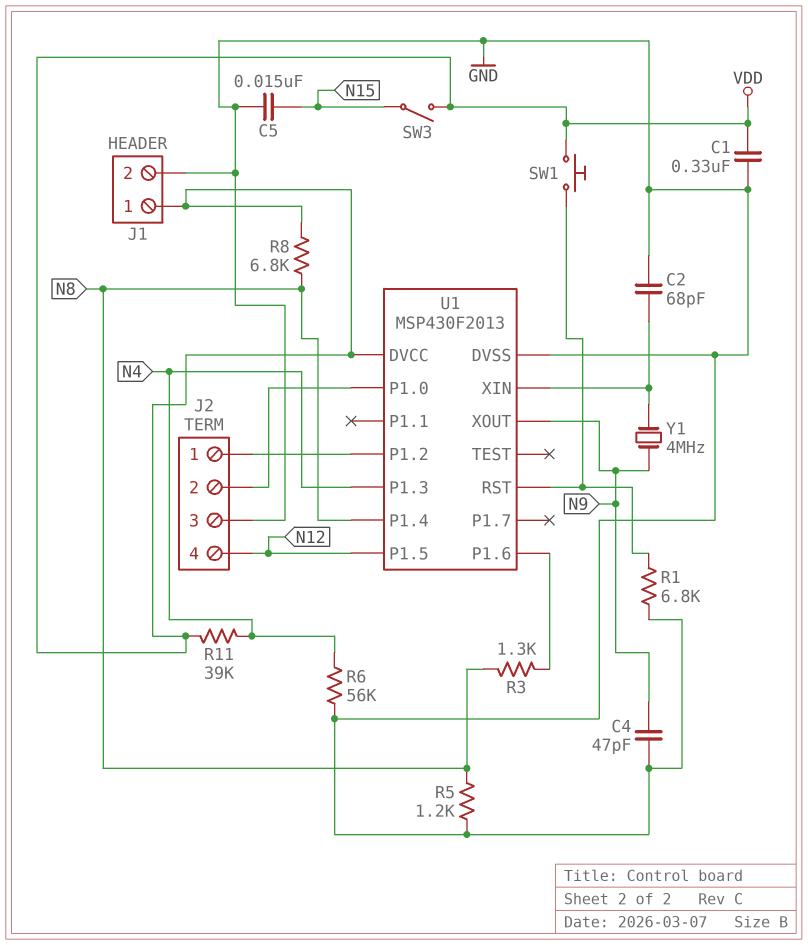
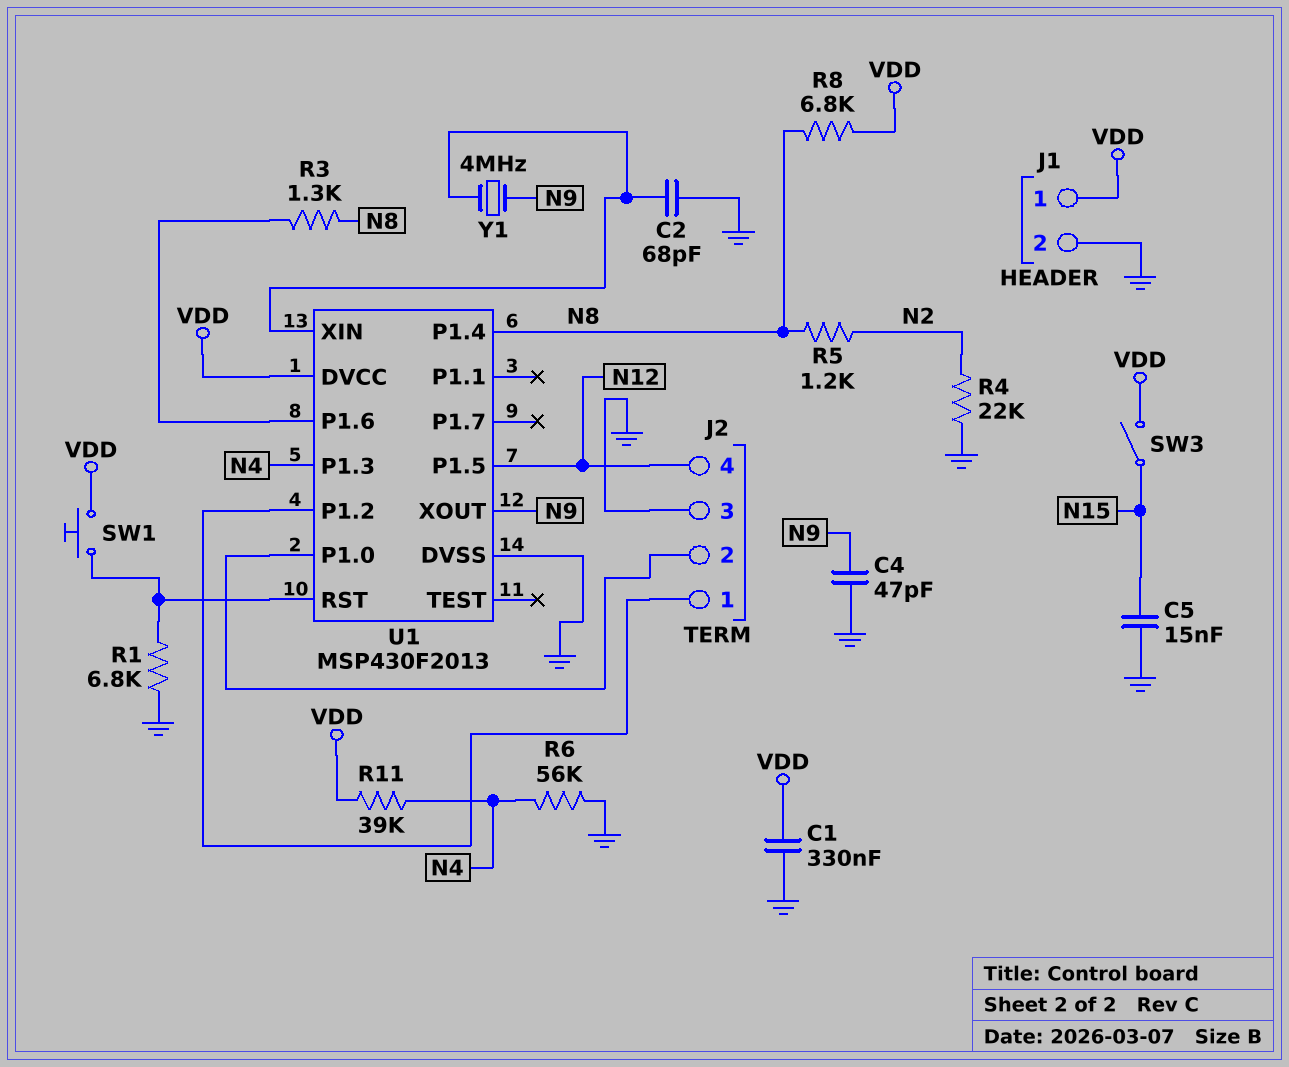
R4: none -> 22k (GND, N2)
R5: 1.2k (GND, N8) -> 1.2k (N2, N8)

